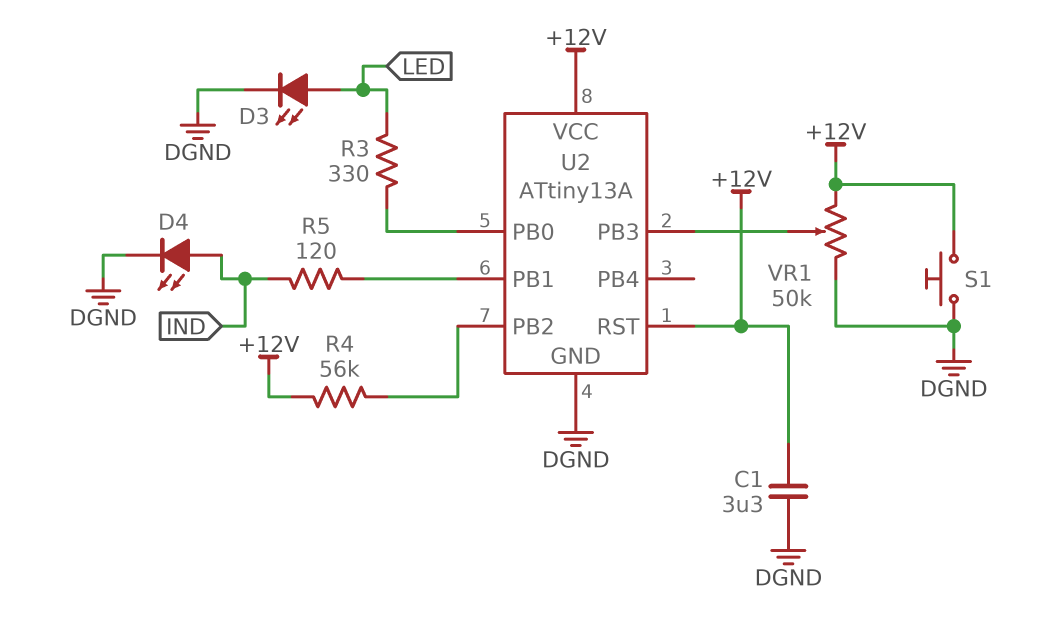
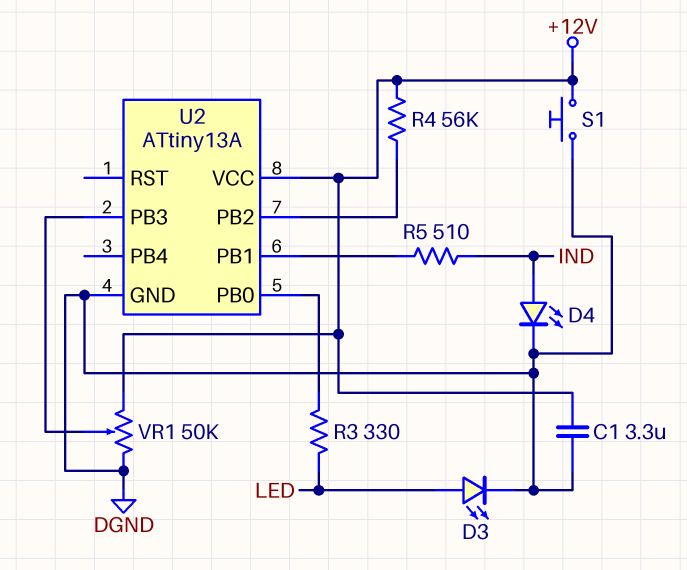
R5: 120 (IND, U2/PB1) -> 510 (IND, U2/PB1)
U2 pin RST: +12V -> none

